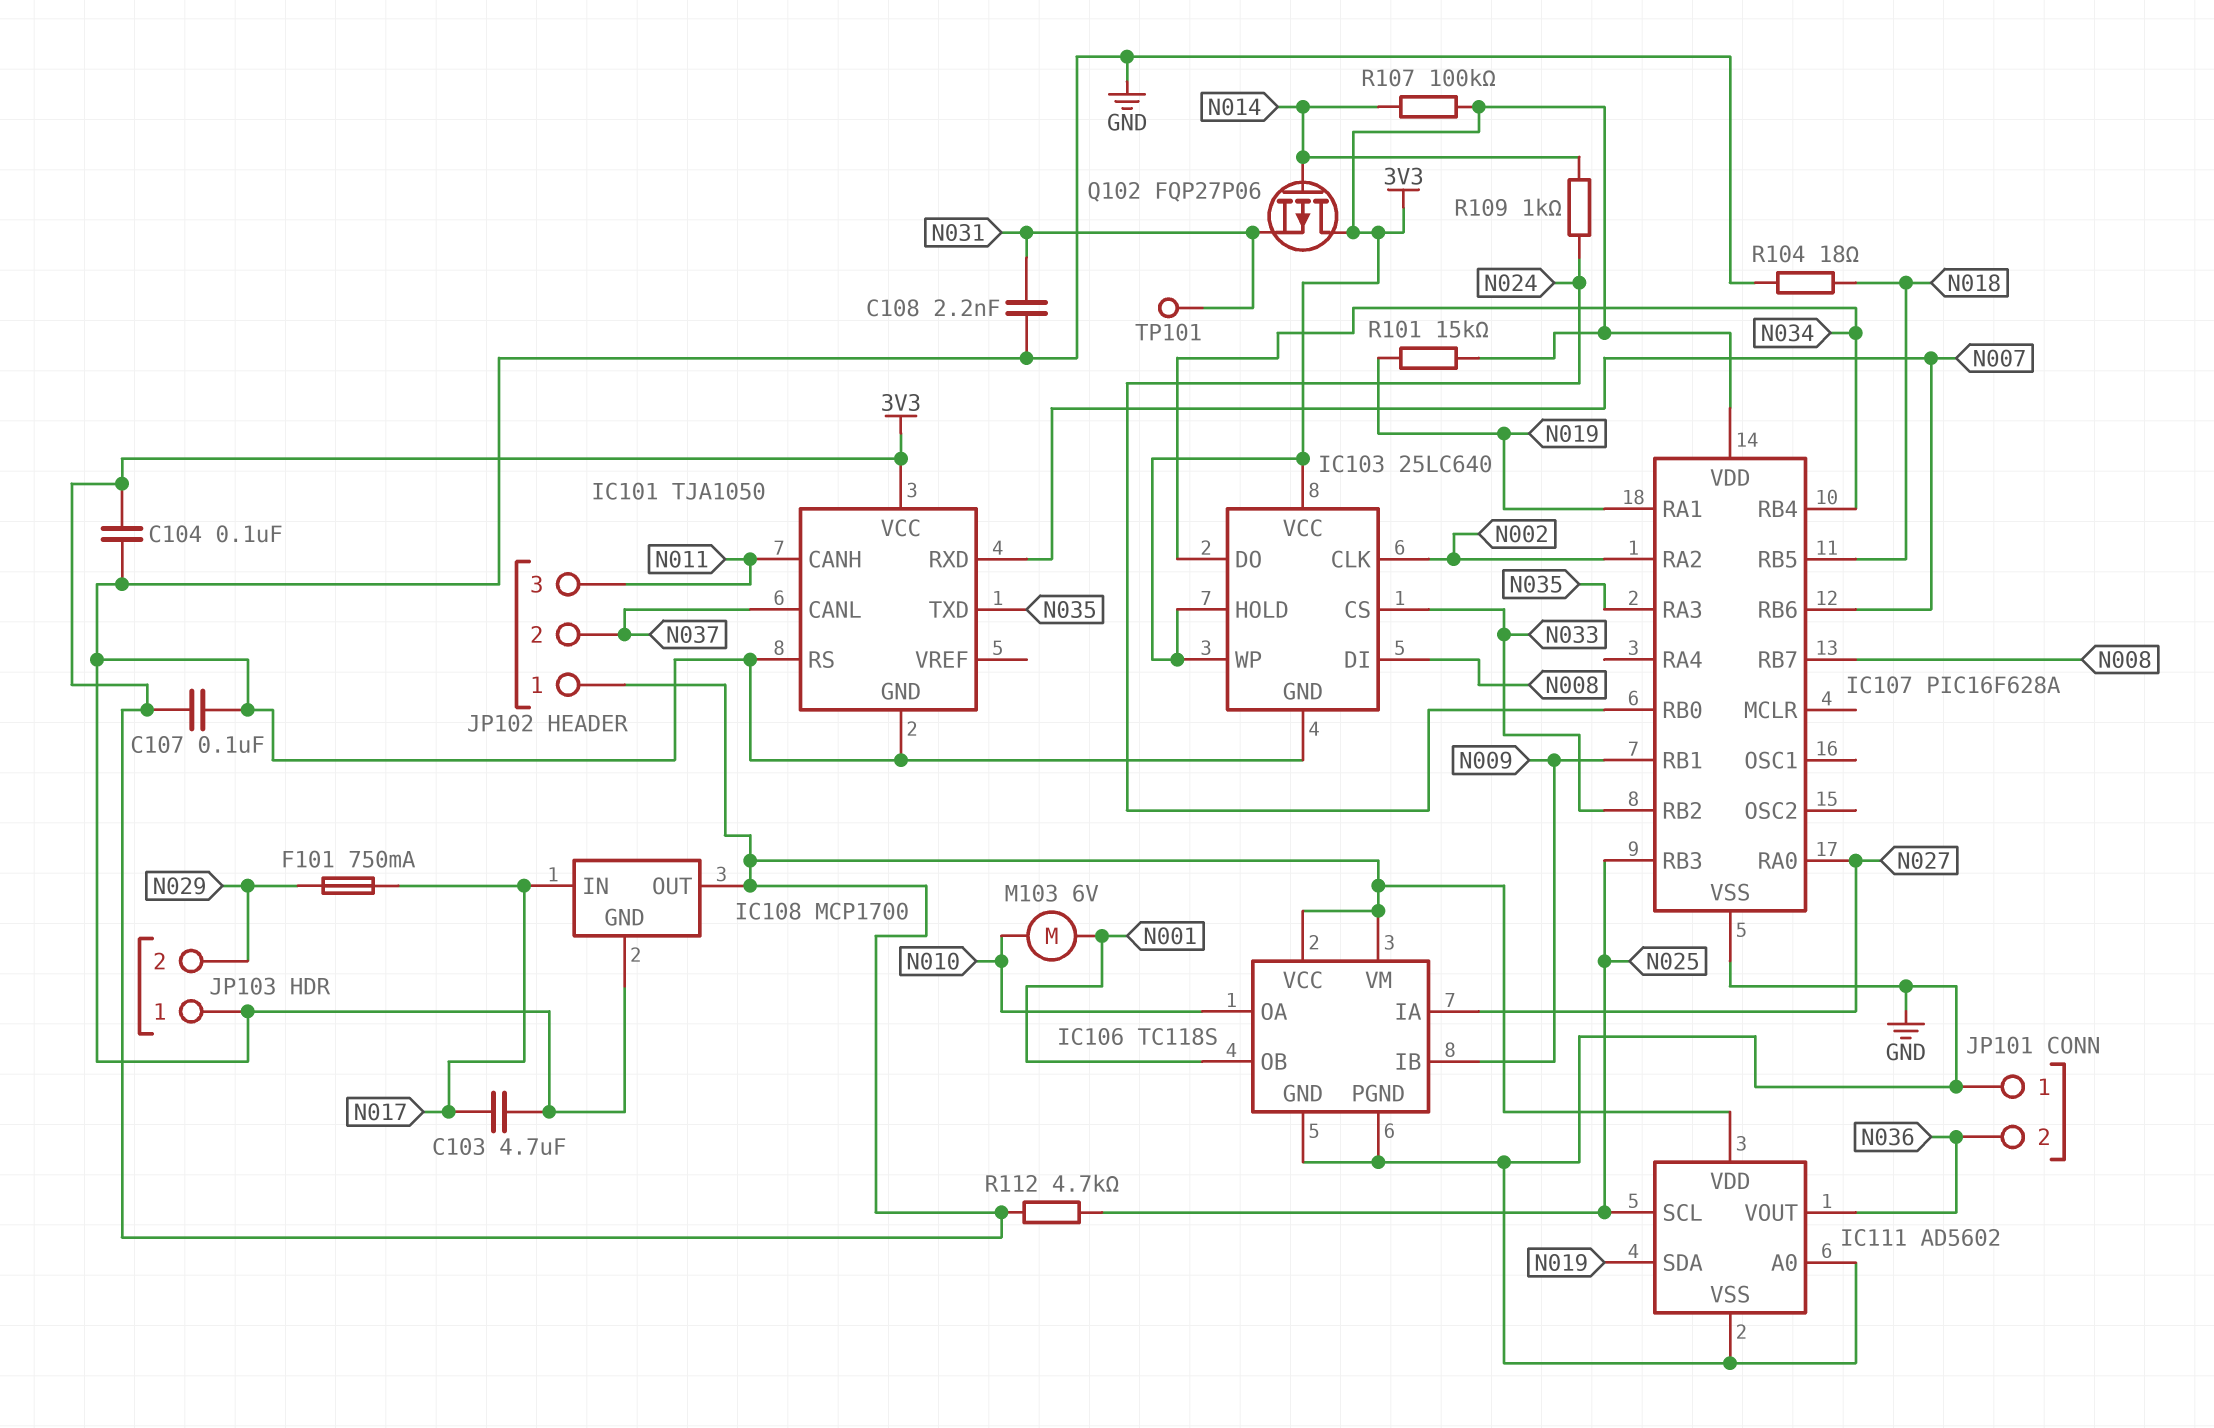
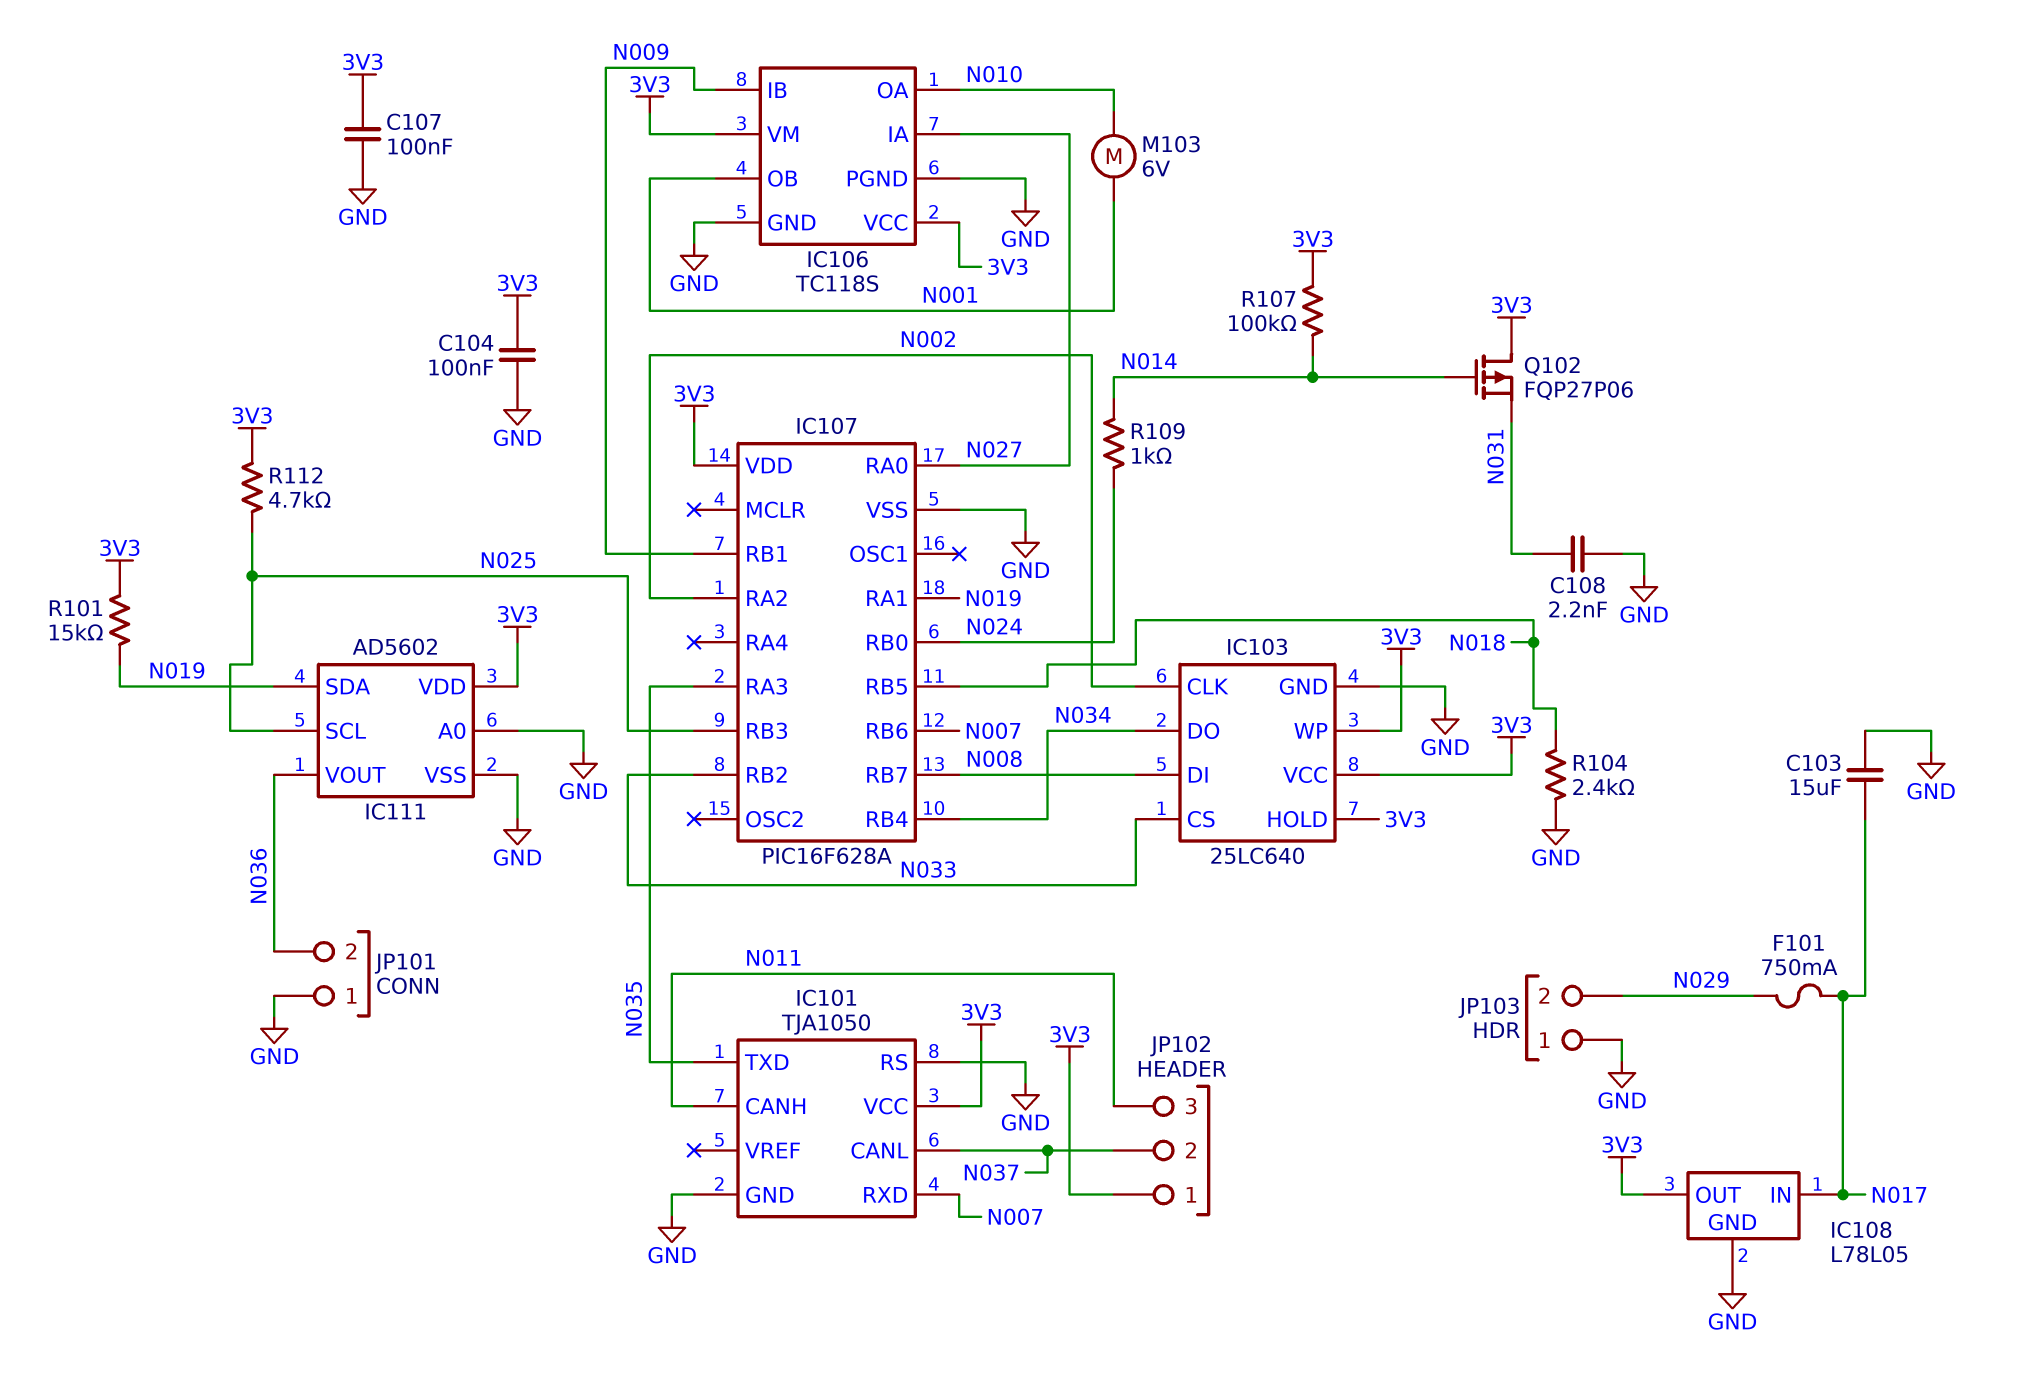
C103: 4.7uF (GND, N017) -> 15uF (GND, N017)
IC108: MCP1700 -> L78L05
R104: 18 (GND, N018) -> 2.4k (GND, N018)
TP101: test point (N031) -> none

